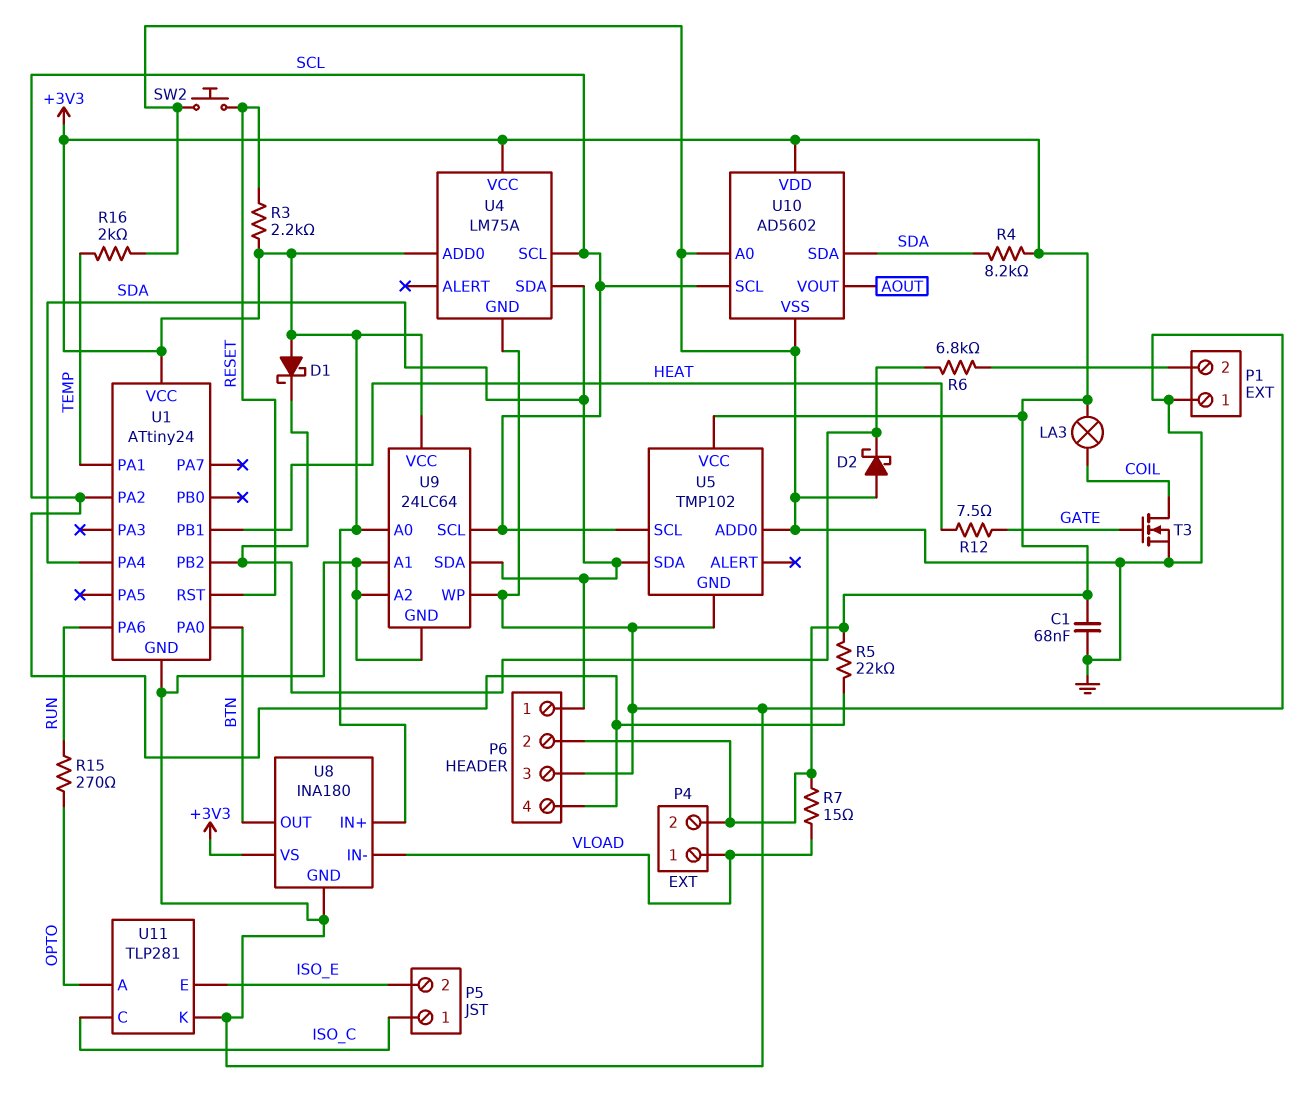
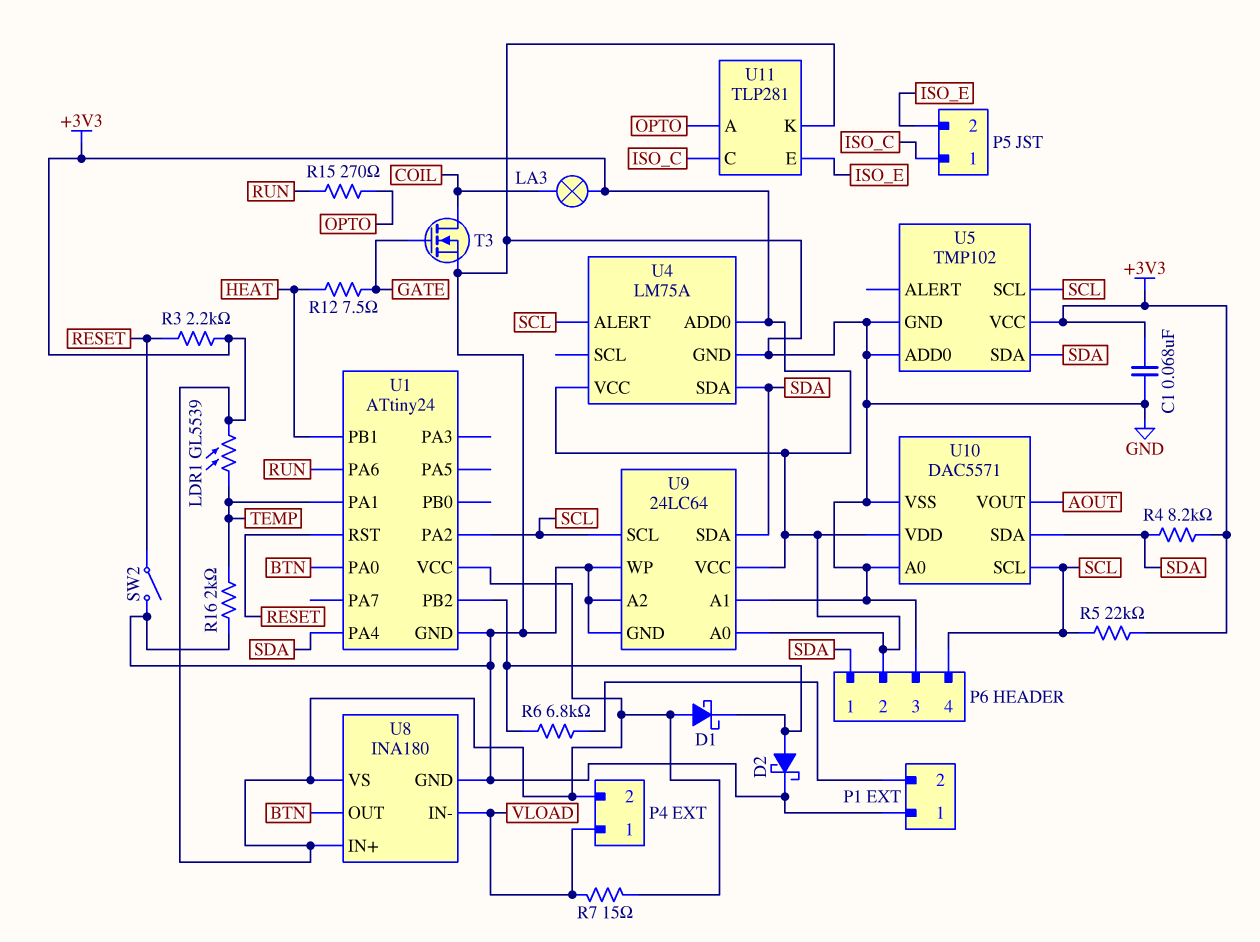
D2: schottky (A GND, K U1/PB2) -> schottky (A U1/PB2, K GND)
LDR1: none -> GL5539 (+3V3, TEMP)
SW2: button (GND, RESET) -> switch (GND, RESET)
U4 pin ALERT: none -> SCL
U4 pin SCL: SCL -> none
U10: AD5602 -> DAC5571

